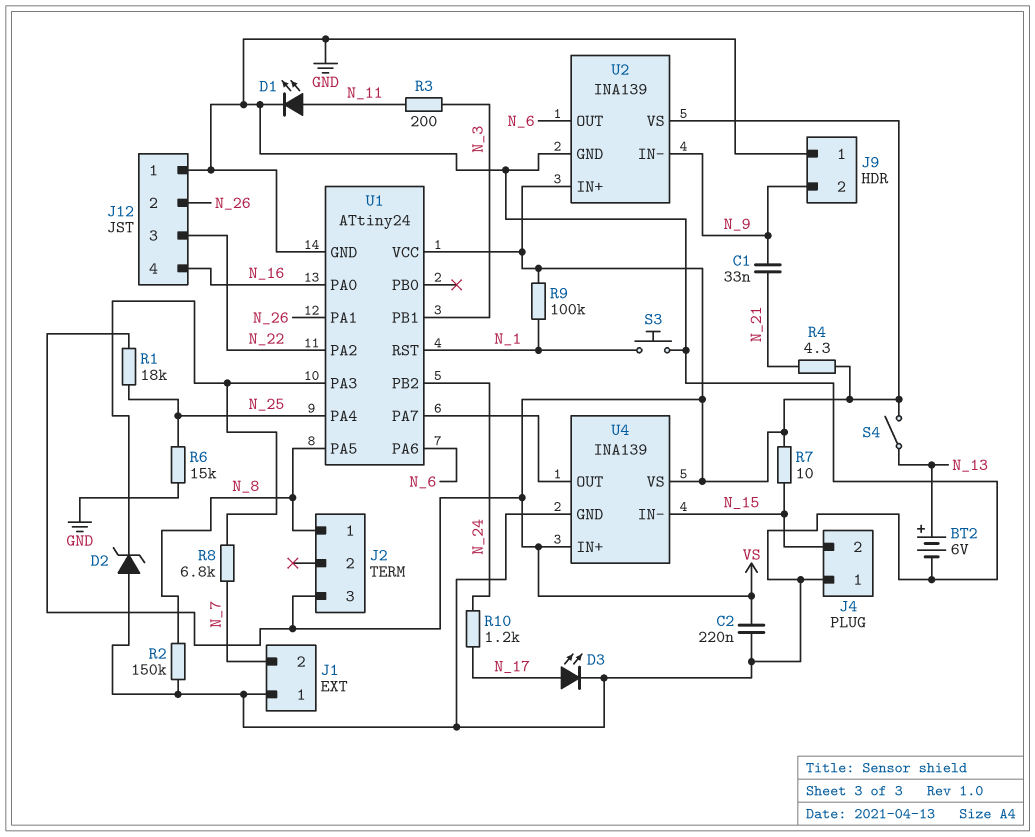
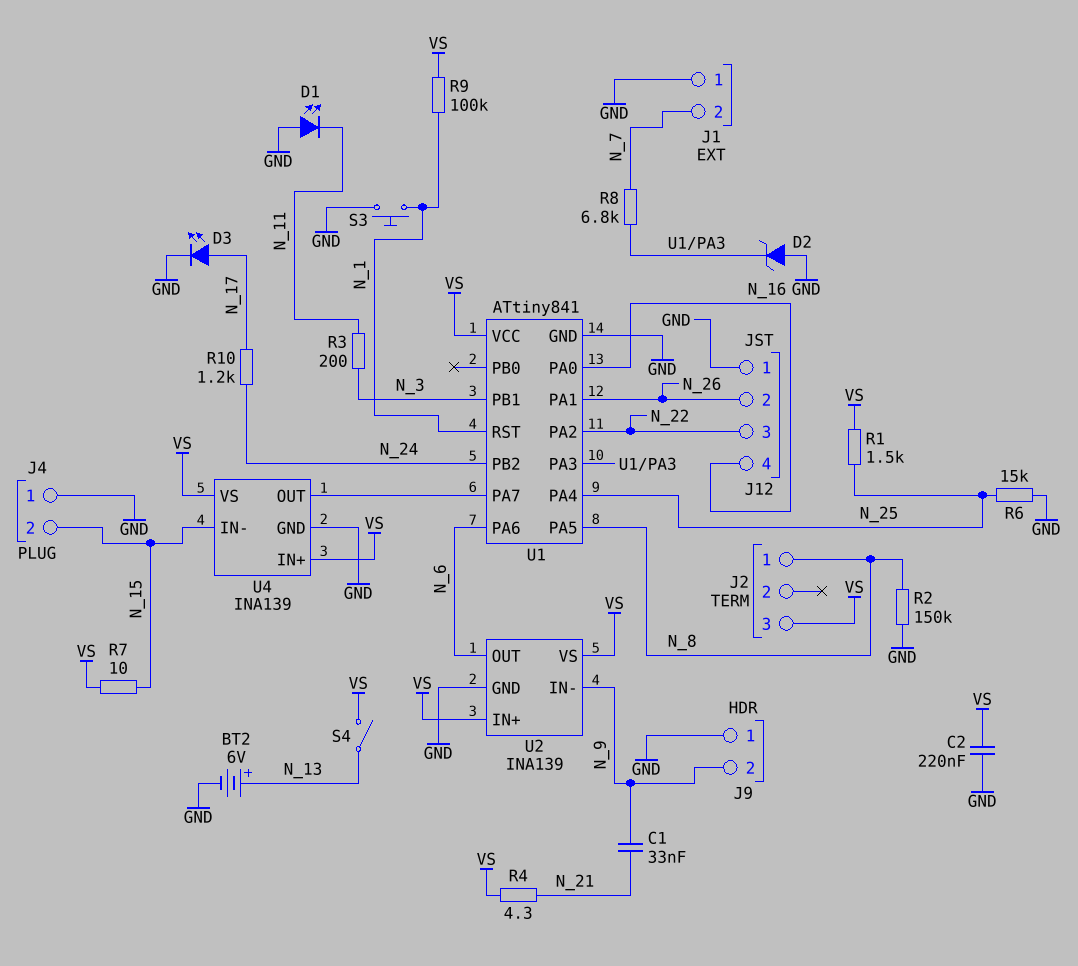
D1: LED (A N_11, K GND) -> LED (A GND, K N_11)
R1: 18k (N_25, VS) -> 1.5k (N_25, VS)
U1: ATtiny24 -> ATtiny841

